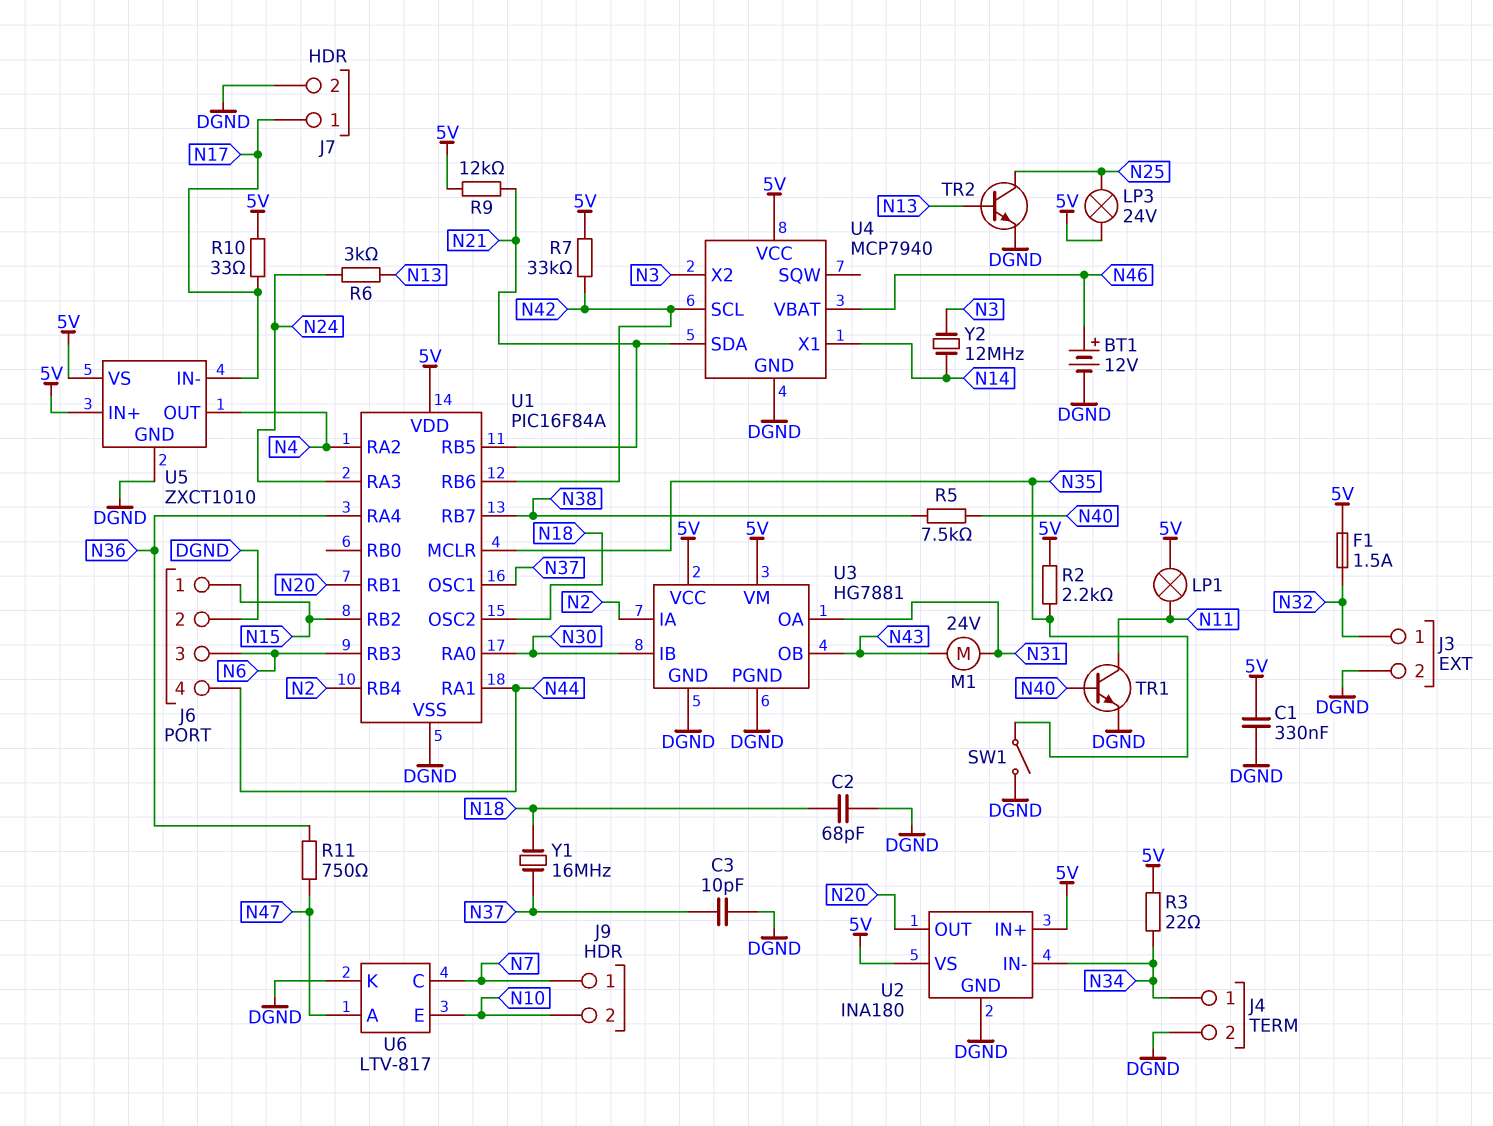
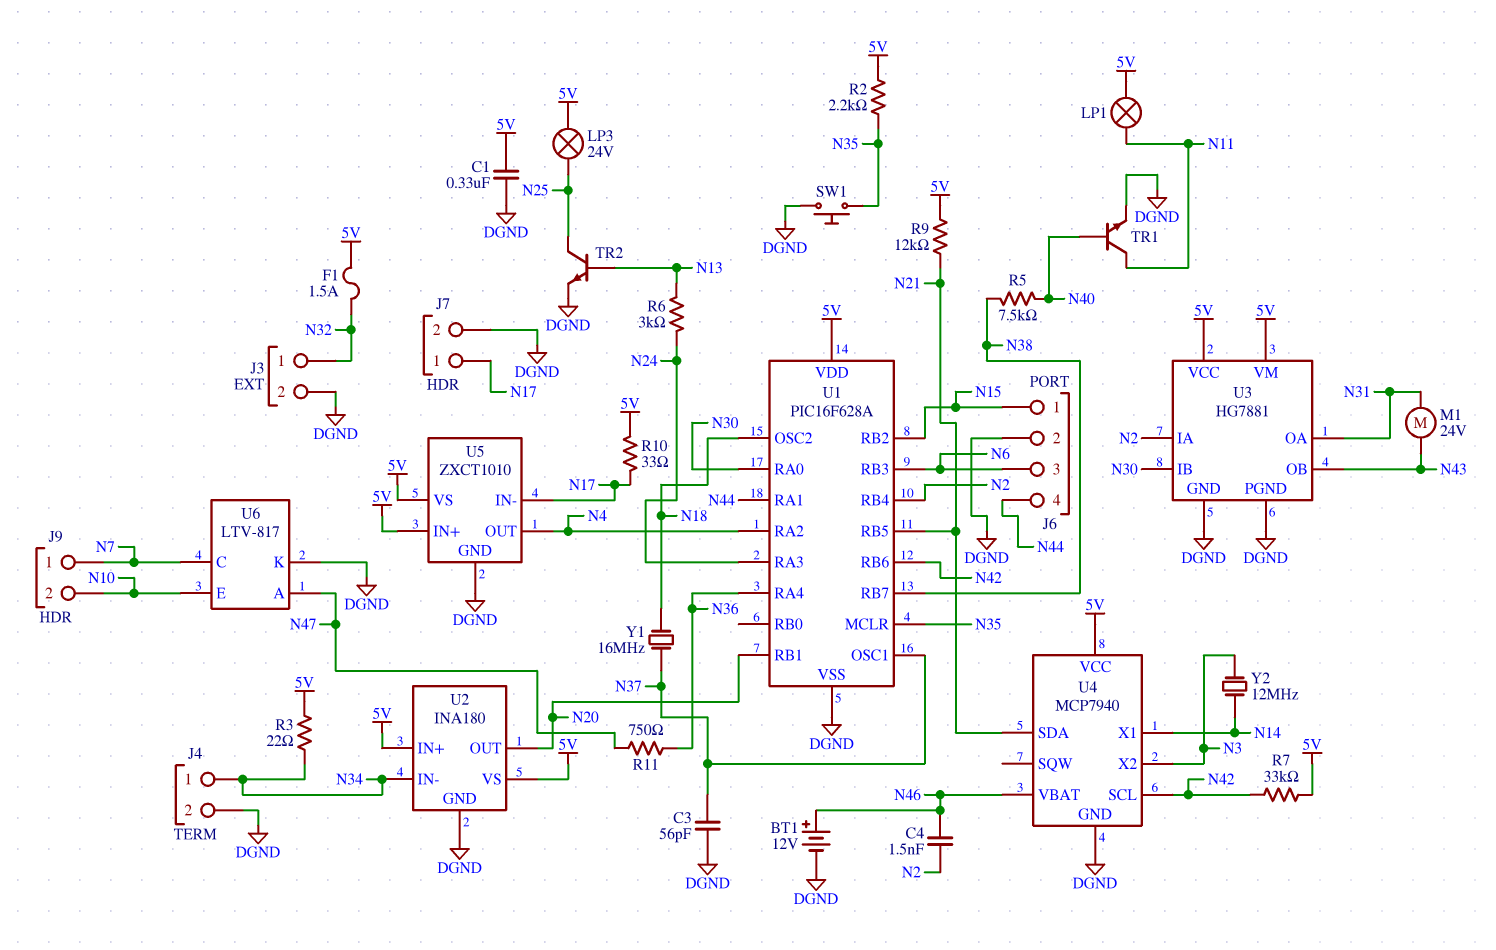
C2: 68pF (DGND, N18) -> none
C3: 10pF (DGND, N37) -> 56pF (DGND, N37)
C4: none -> 1.5nF (N2, N46)
SW1: switch (DGND, N35) -> button (DGND, N35)
U1: PIC16F84A -> PIC16F628A

